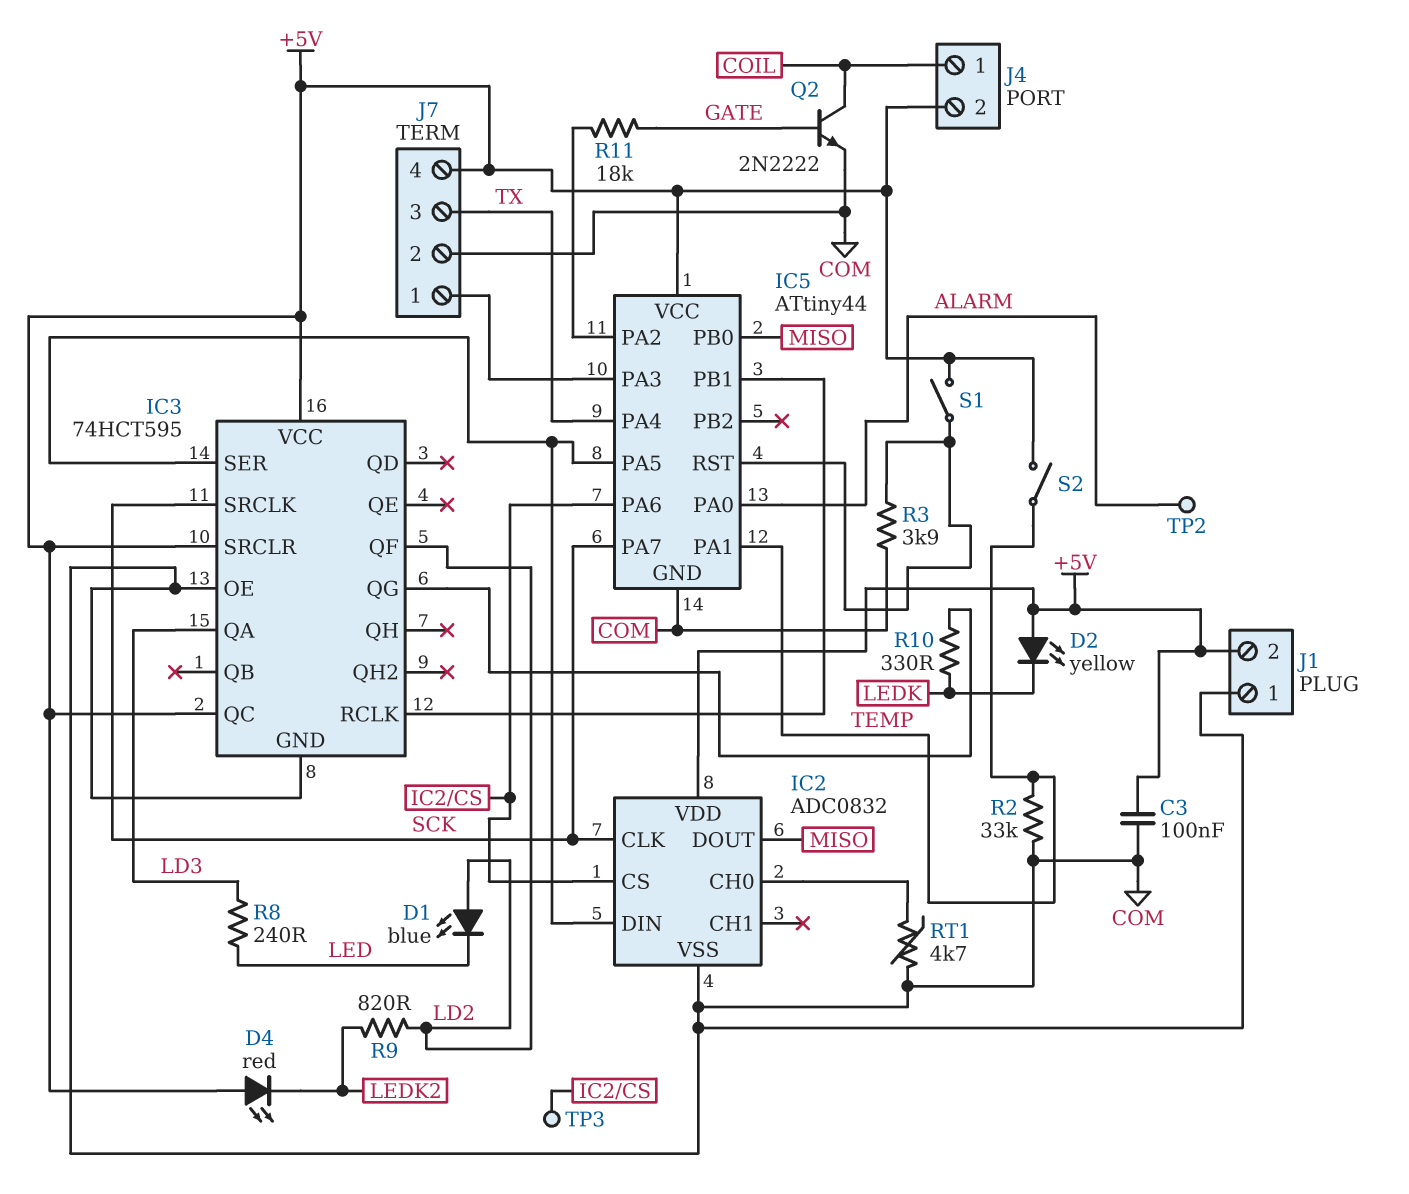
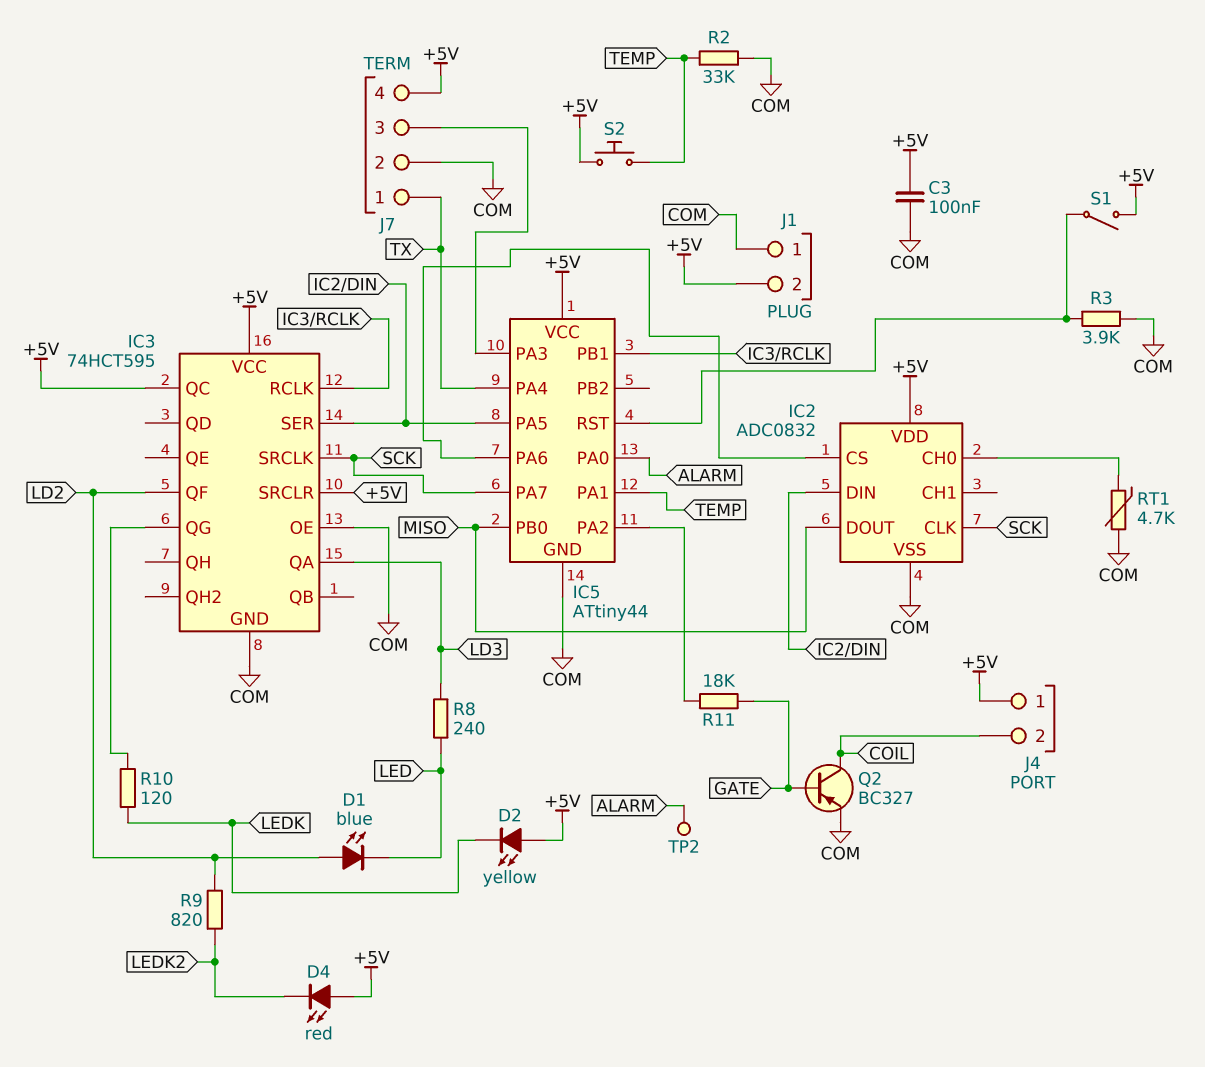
J4 pin 1: COIL -> +5V
J4 pin 2: +5V -> COIL
J7 pin 1: IC5/PA3 -> TX
J7 pin 3: TX -> IC5/PA3
Q2: NPN 2N2222 (B GATE, C COIL, E COM) -> PNP BC327 (B GATE, C COIL, E COM)
R10: 330 (IC3/QG, LEDK) -> 120 (IC3/QG, LEDK)
S2: switch (+5V, TEMP) -> button (+5V, TEMP)
TP3: test point (IC2/CS) -> none

